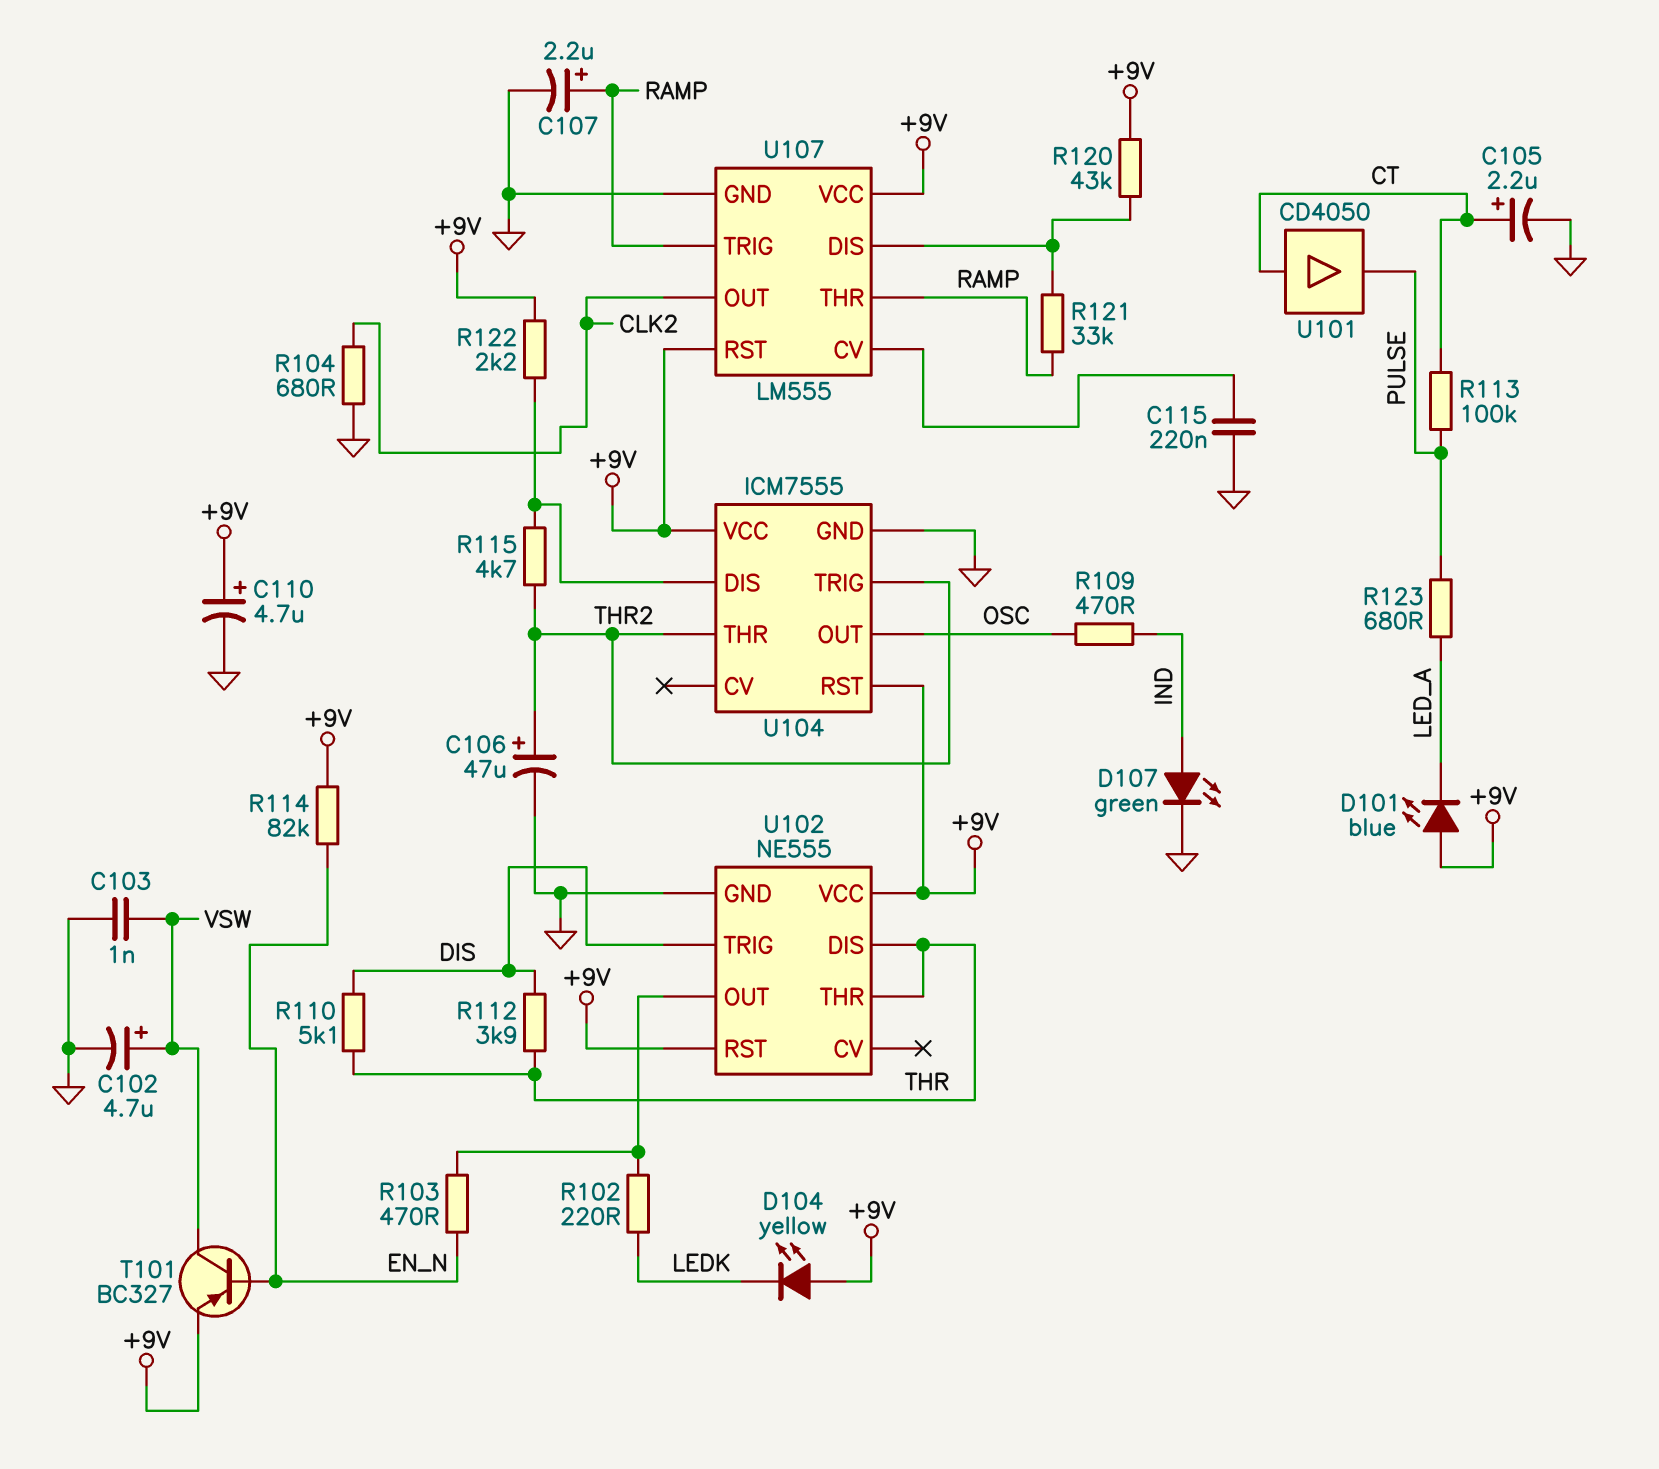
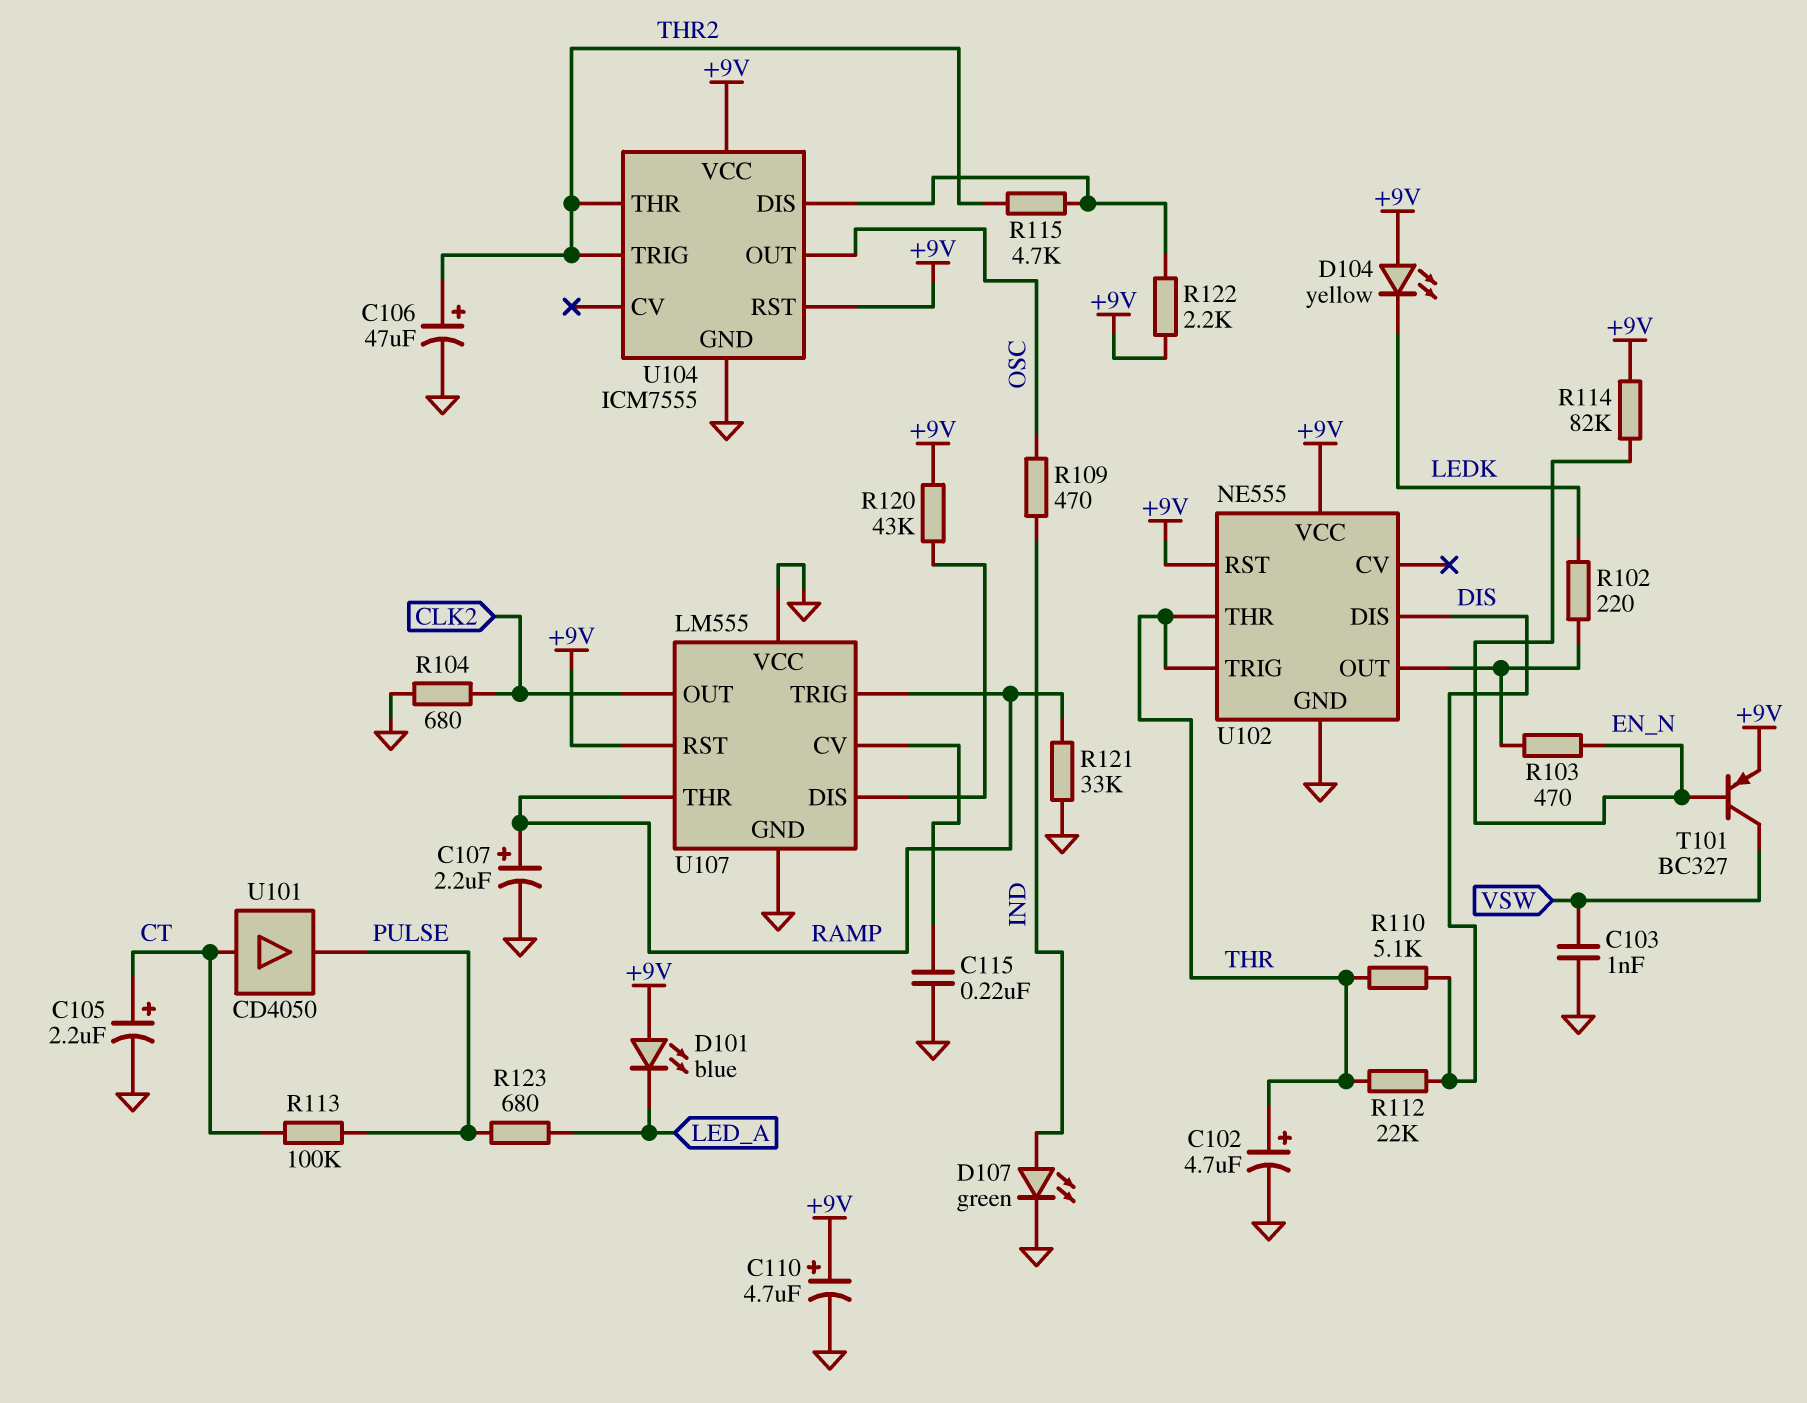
C102: 4.7uF (plus VSW, minus GND) -> 4.7uF (plus THR, minus GND)
R112: 3.9k (DIS, THR) -> 22k (DIS, THR)
R121: 33k (RAMP, U107/DIS) -> 33k (GND, RAMP)
U102 pin DIS: THR -> DIS
U102 pin TRIG: DIS -> THR
U107 pin VCC: +9V -> GND

